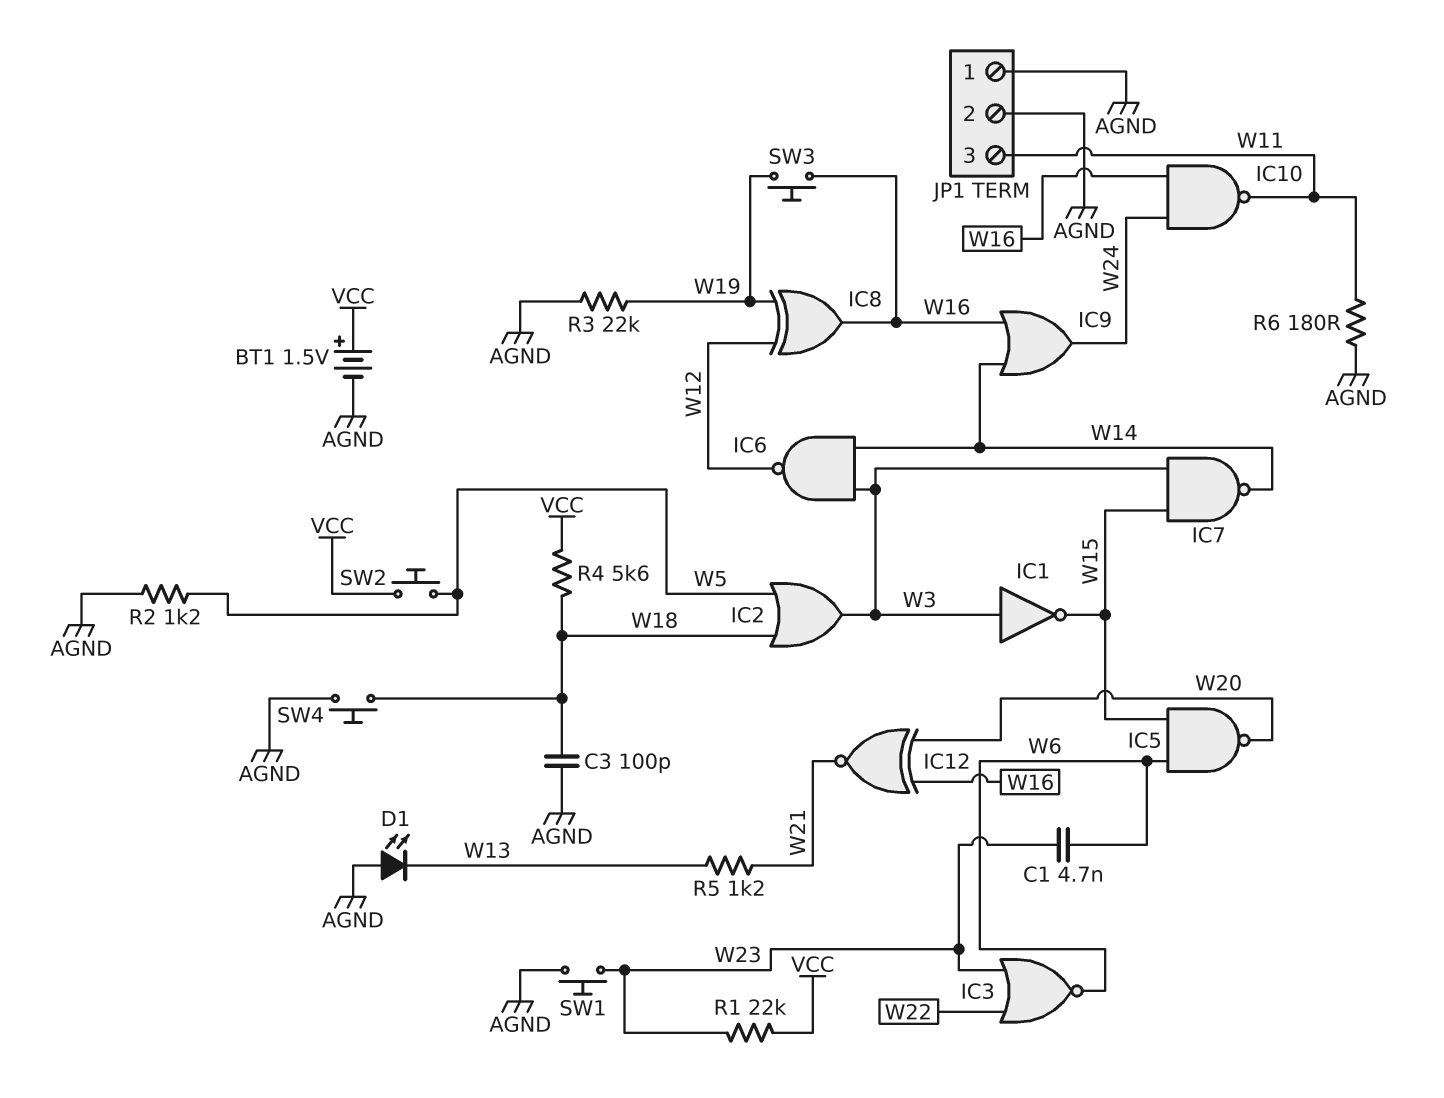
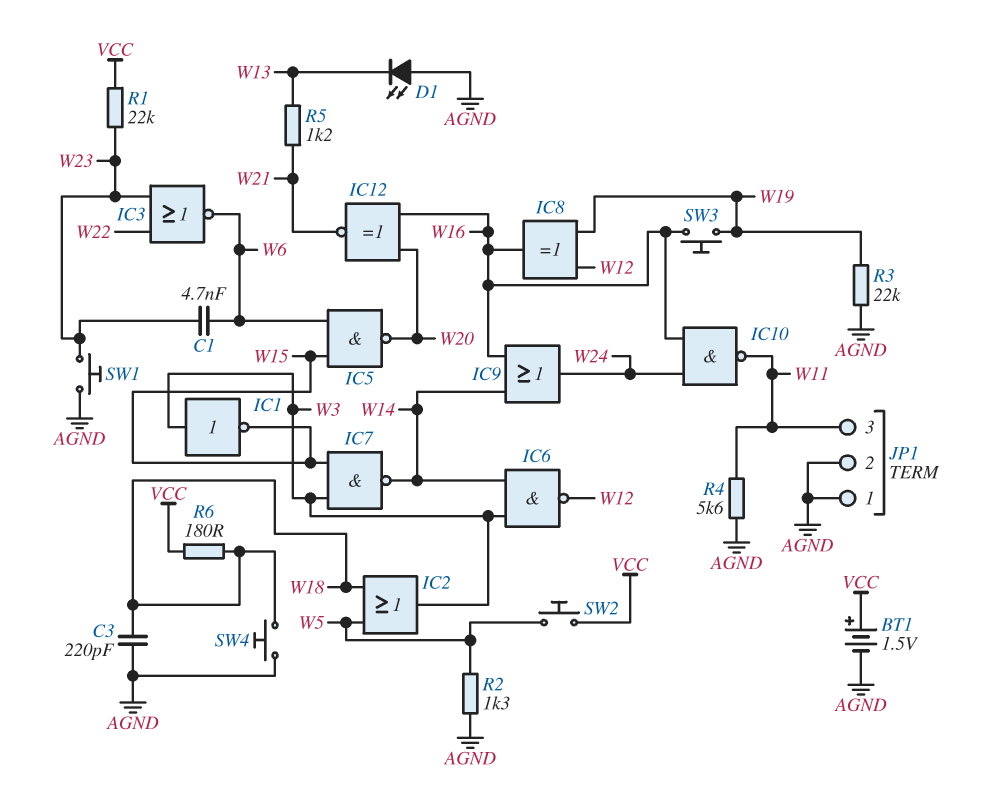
C3: 100pF (AGND, W18) -> 220pF (AGND, W18)
R2: 1.2k (AGND, W5) -> 1.3k (AGND, W5)
R4: 5.6k (VCC, W18) -> 5.6k (AGND, W11)
R6: 180 (AGND, W11) -> 180 (VCC, W18)

